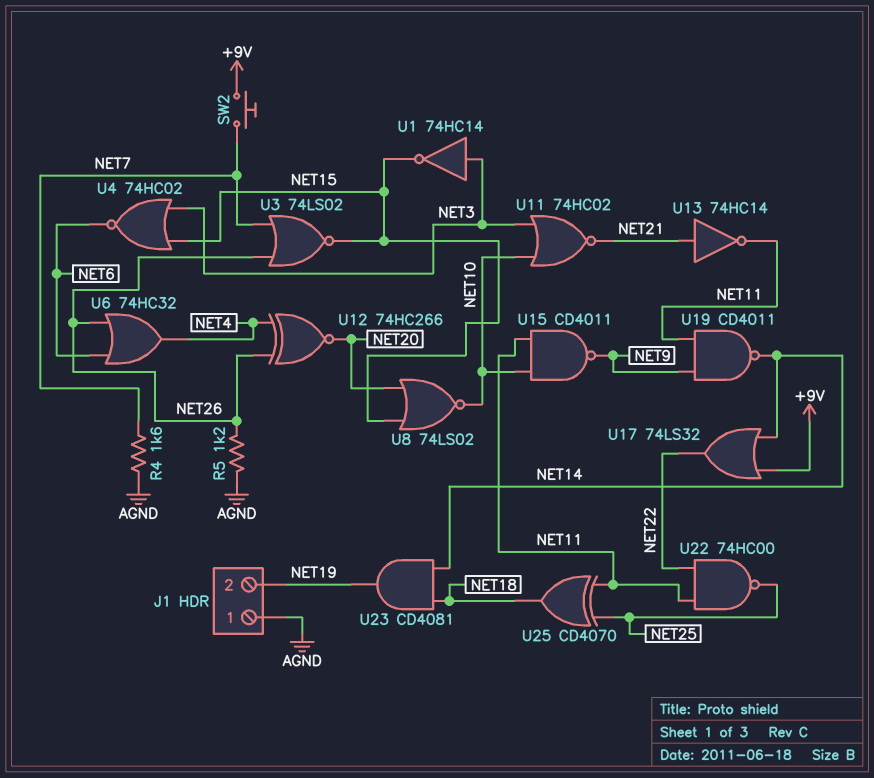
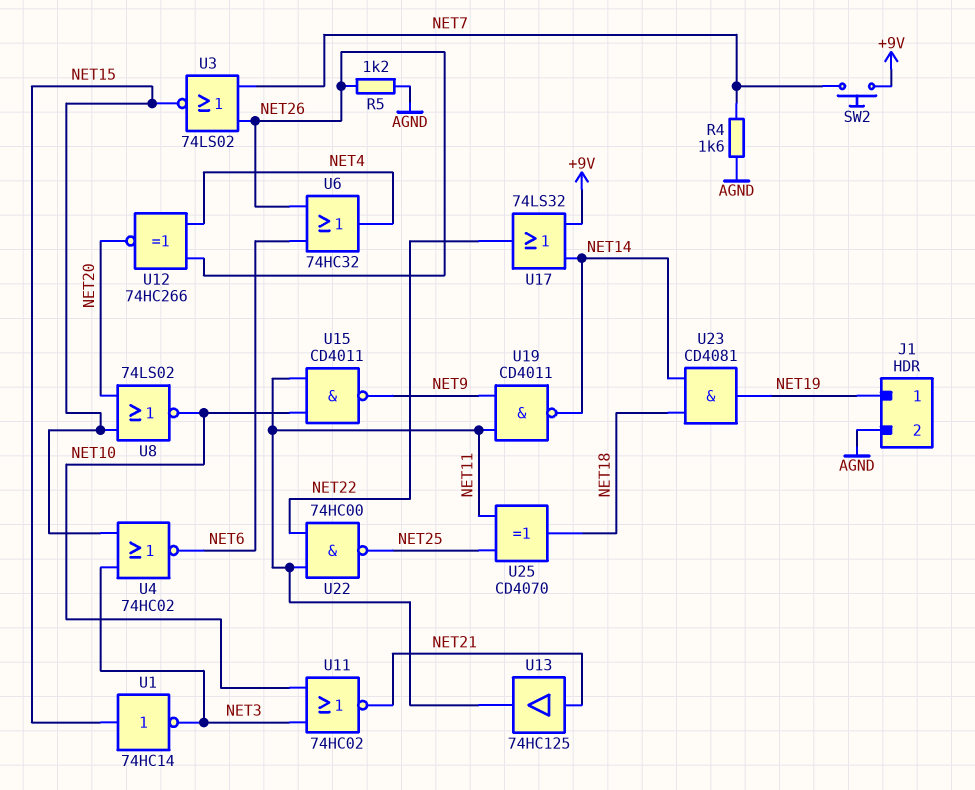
J1 pin 1: AGND -> NET19
J1 pin 2: NET19 -> AGND
U1: NOT 74HC14 (in NET3, out NET15) -> NOT 74HC14 (in NET15, out NET3)
U13: NOT 74HC14 (in NET21, out NET11) -> buffer 74HC125 (in NET21, out NET11)

